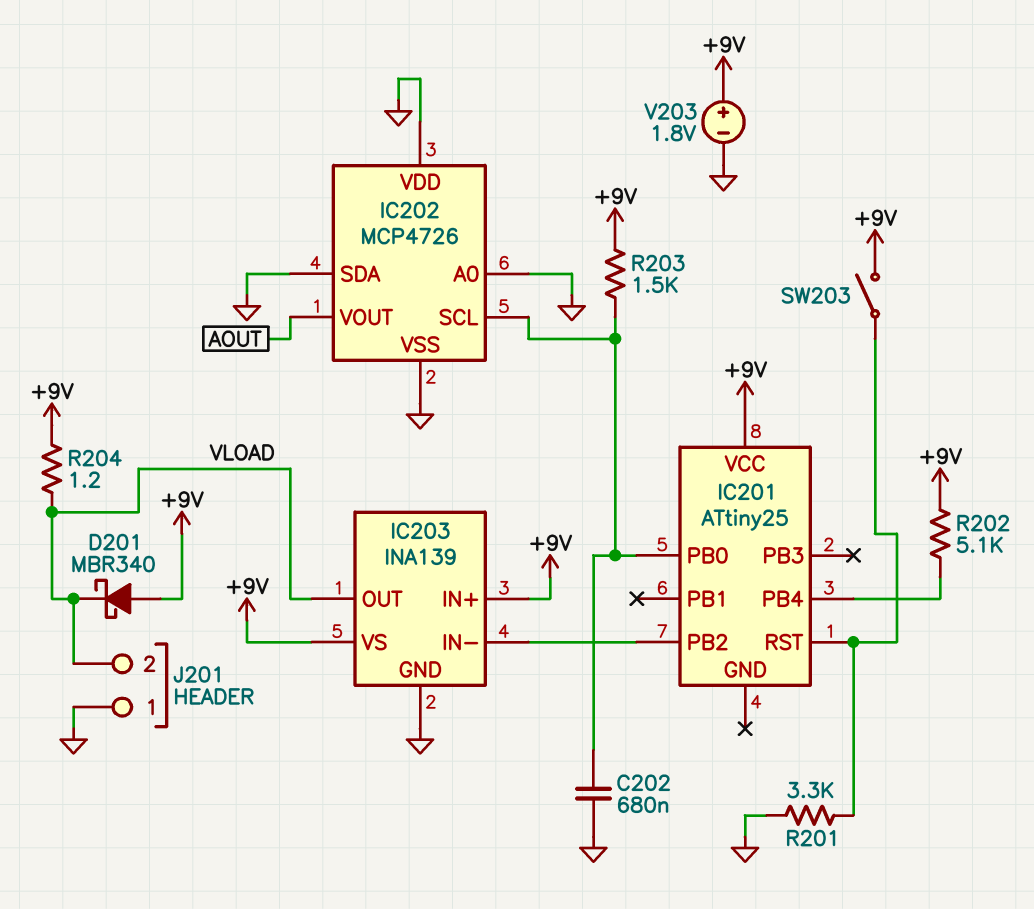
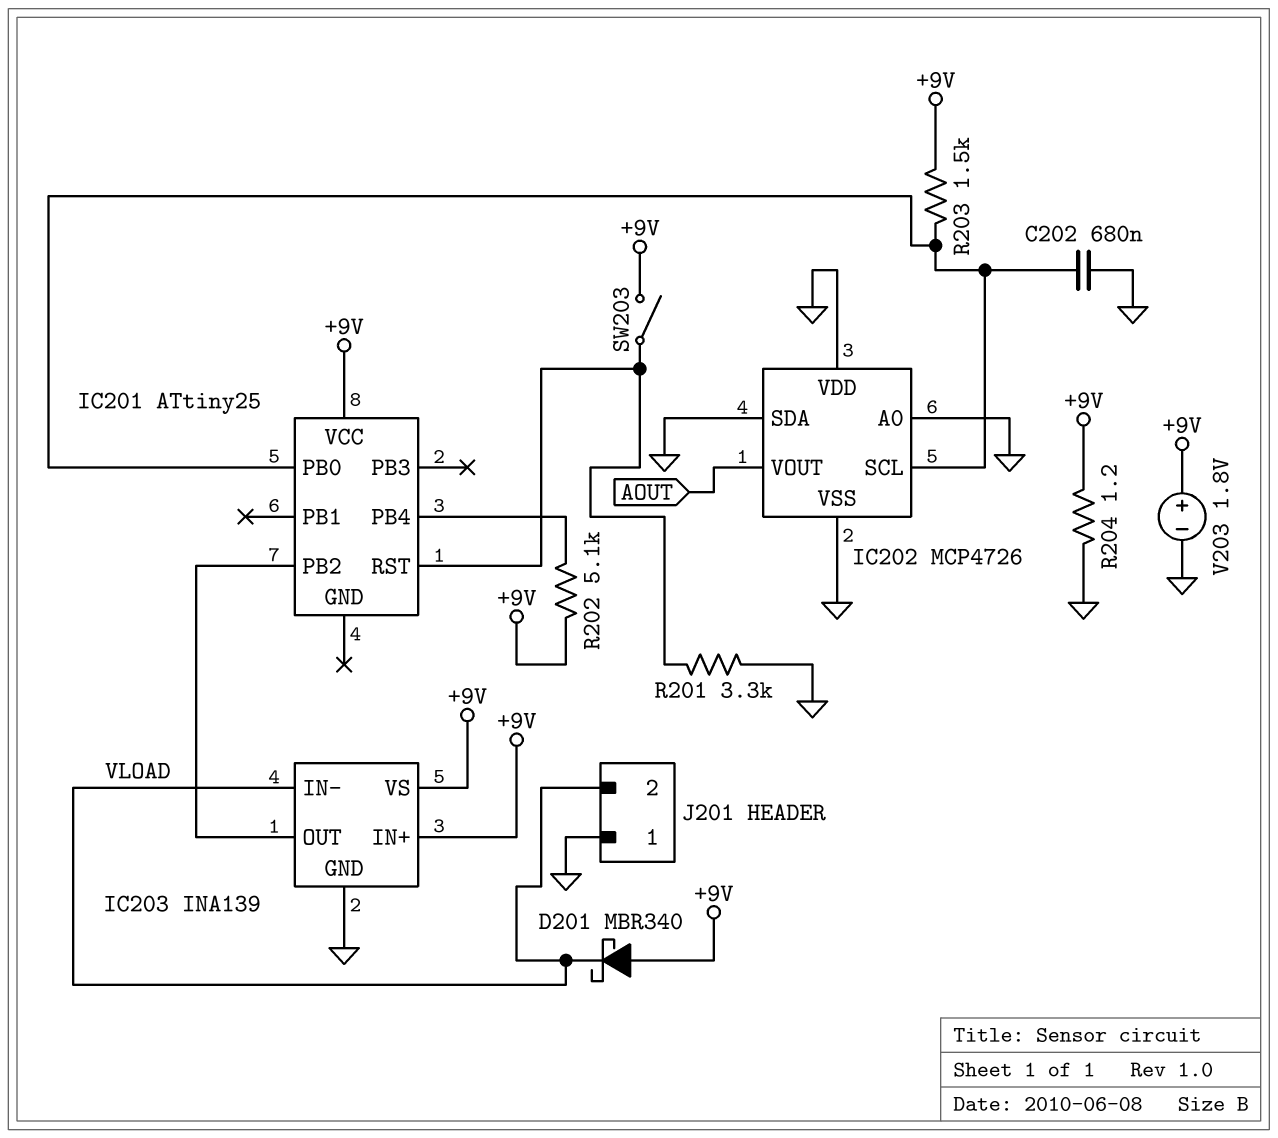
IC203 pin IN-: IC201/PB2 -> VLOAD
IC203 pin OUT: VLOAD -> IC201/PB2
R204: 1.2 (+9V, VLOAD) -> 1.2 (+9V, GND)

